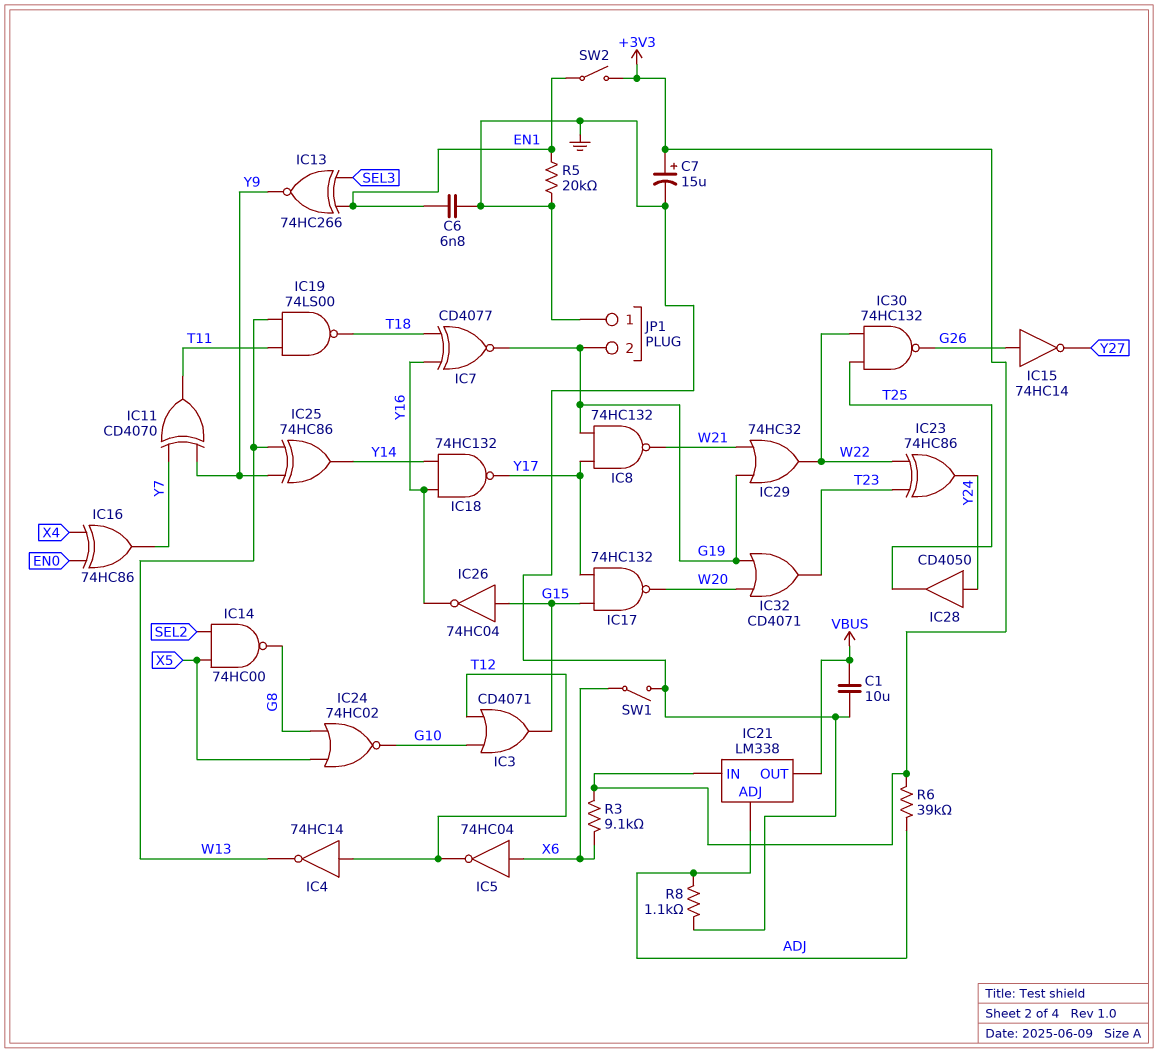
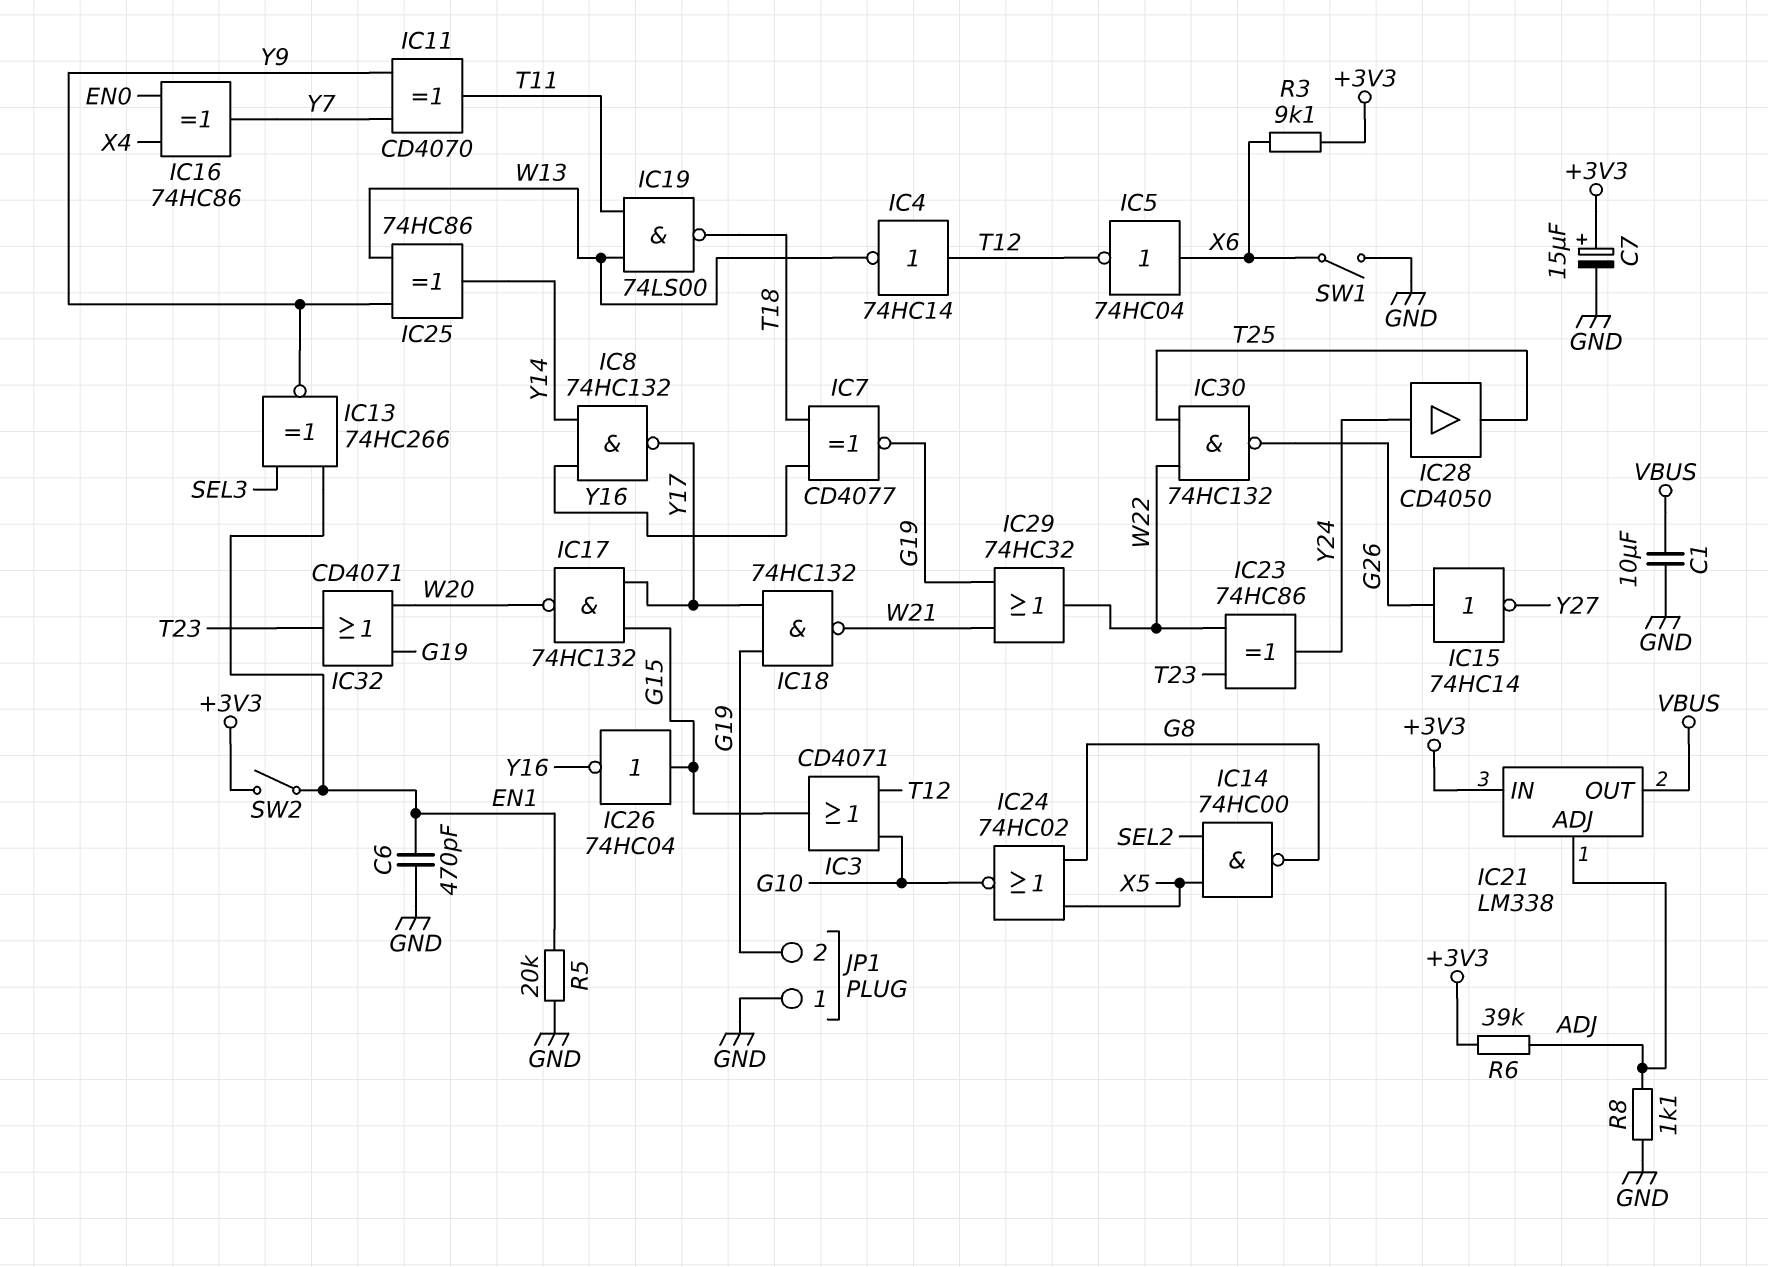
C6: 6.8nF (EN1, GND) -> 470pF (EN1, GND)
IC8: NAND 74HC132 (in G19, in Y17, out W21) -> NAND 74HC132 (in Y14, in Y16, out Y17)
IC18: NAND 74HC132 (in Y14, in Y16, out Y17) -> NAND 74HC132 (in G19, in Y17, out W21)

